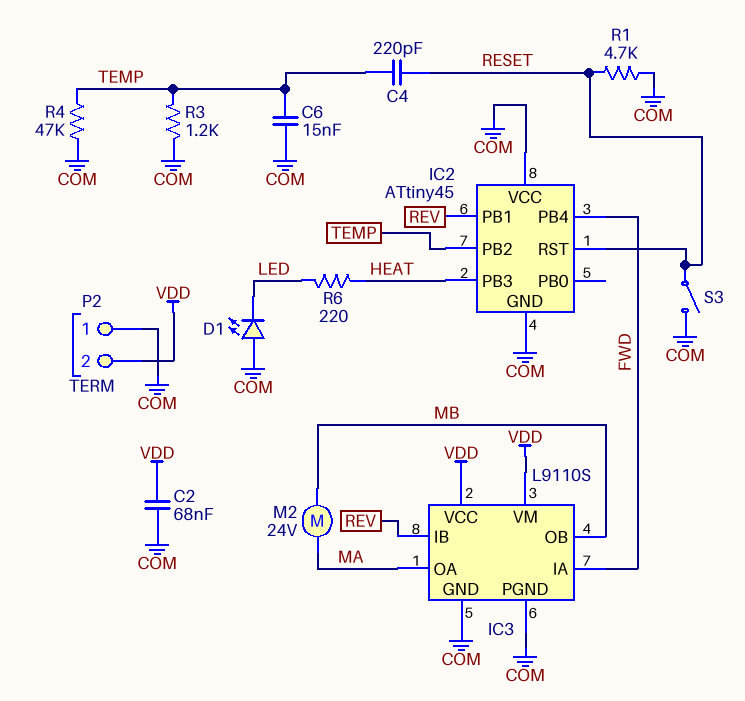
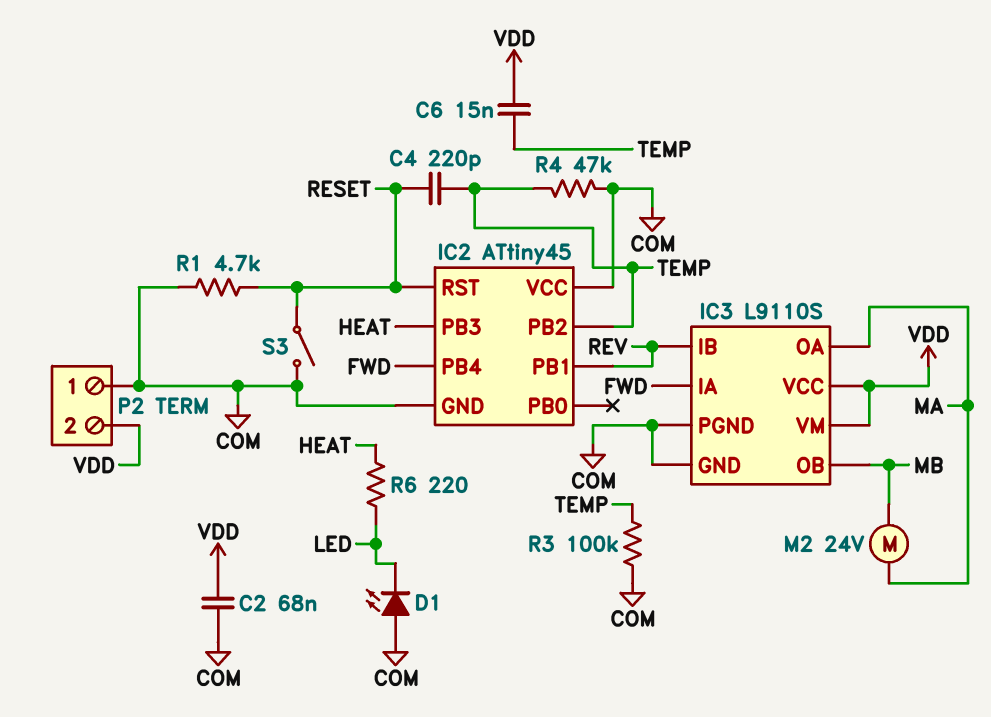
C6: 15nF (COM, TEMP) -> 15nF (TEMP, VDD)
R3: 1.2k (COM, TEMP) -> 100k (COM, TEMP)

